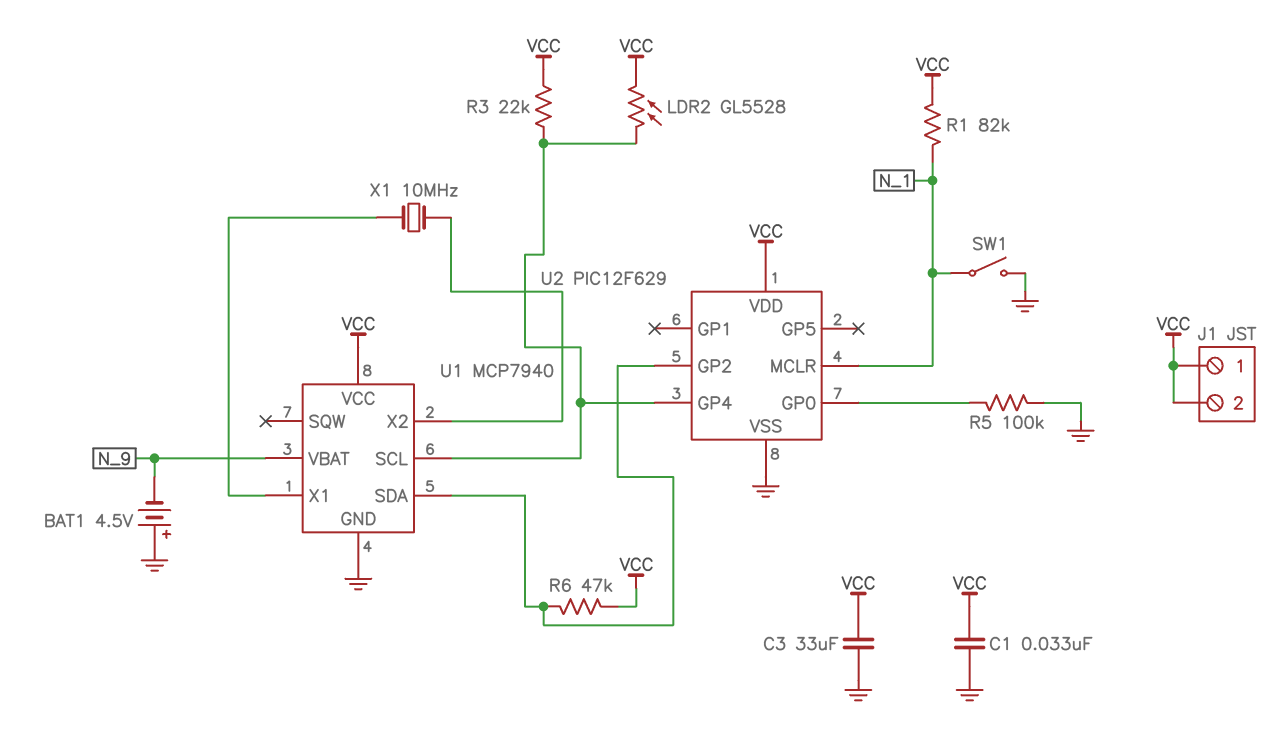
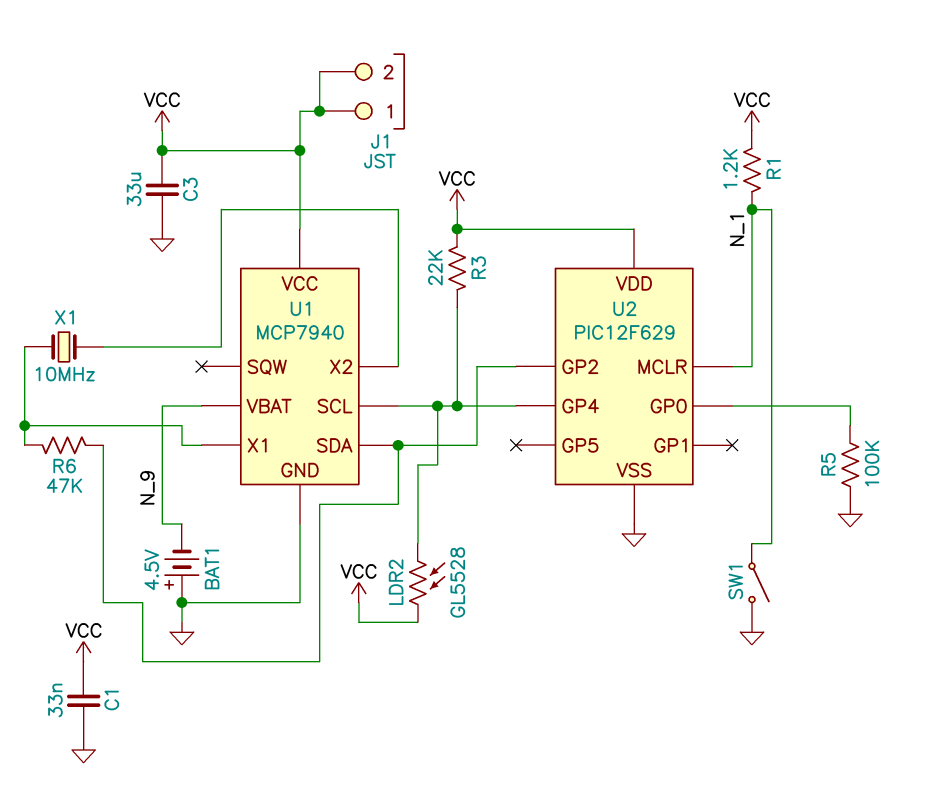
R1: 82k (N_1, VCC) -> 1.2k (N_1, VCC)
R6: 47k (U1/SDA, VCC) -> 47k (U1/SDA, U1/X1)

